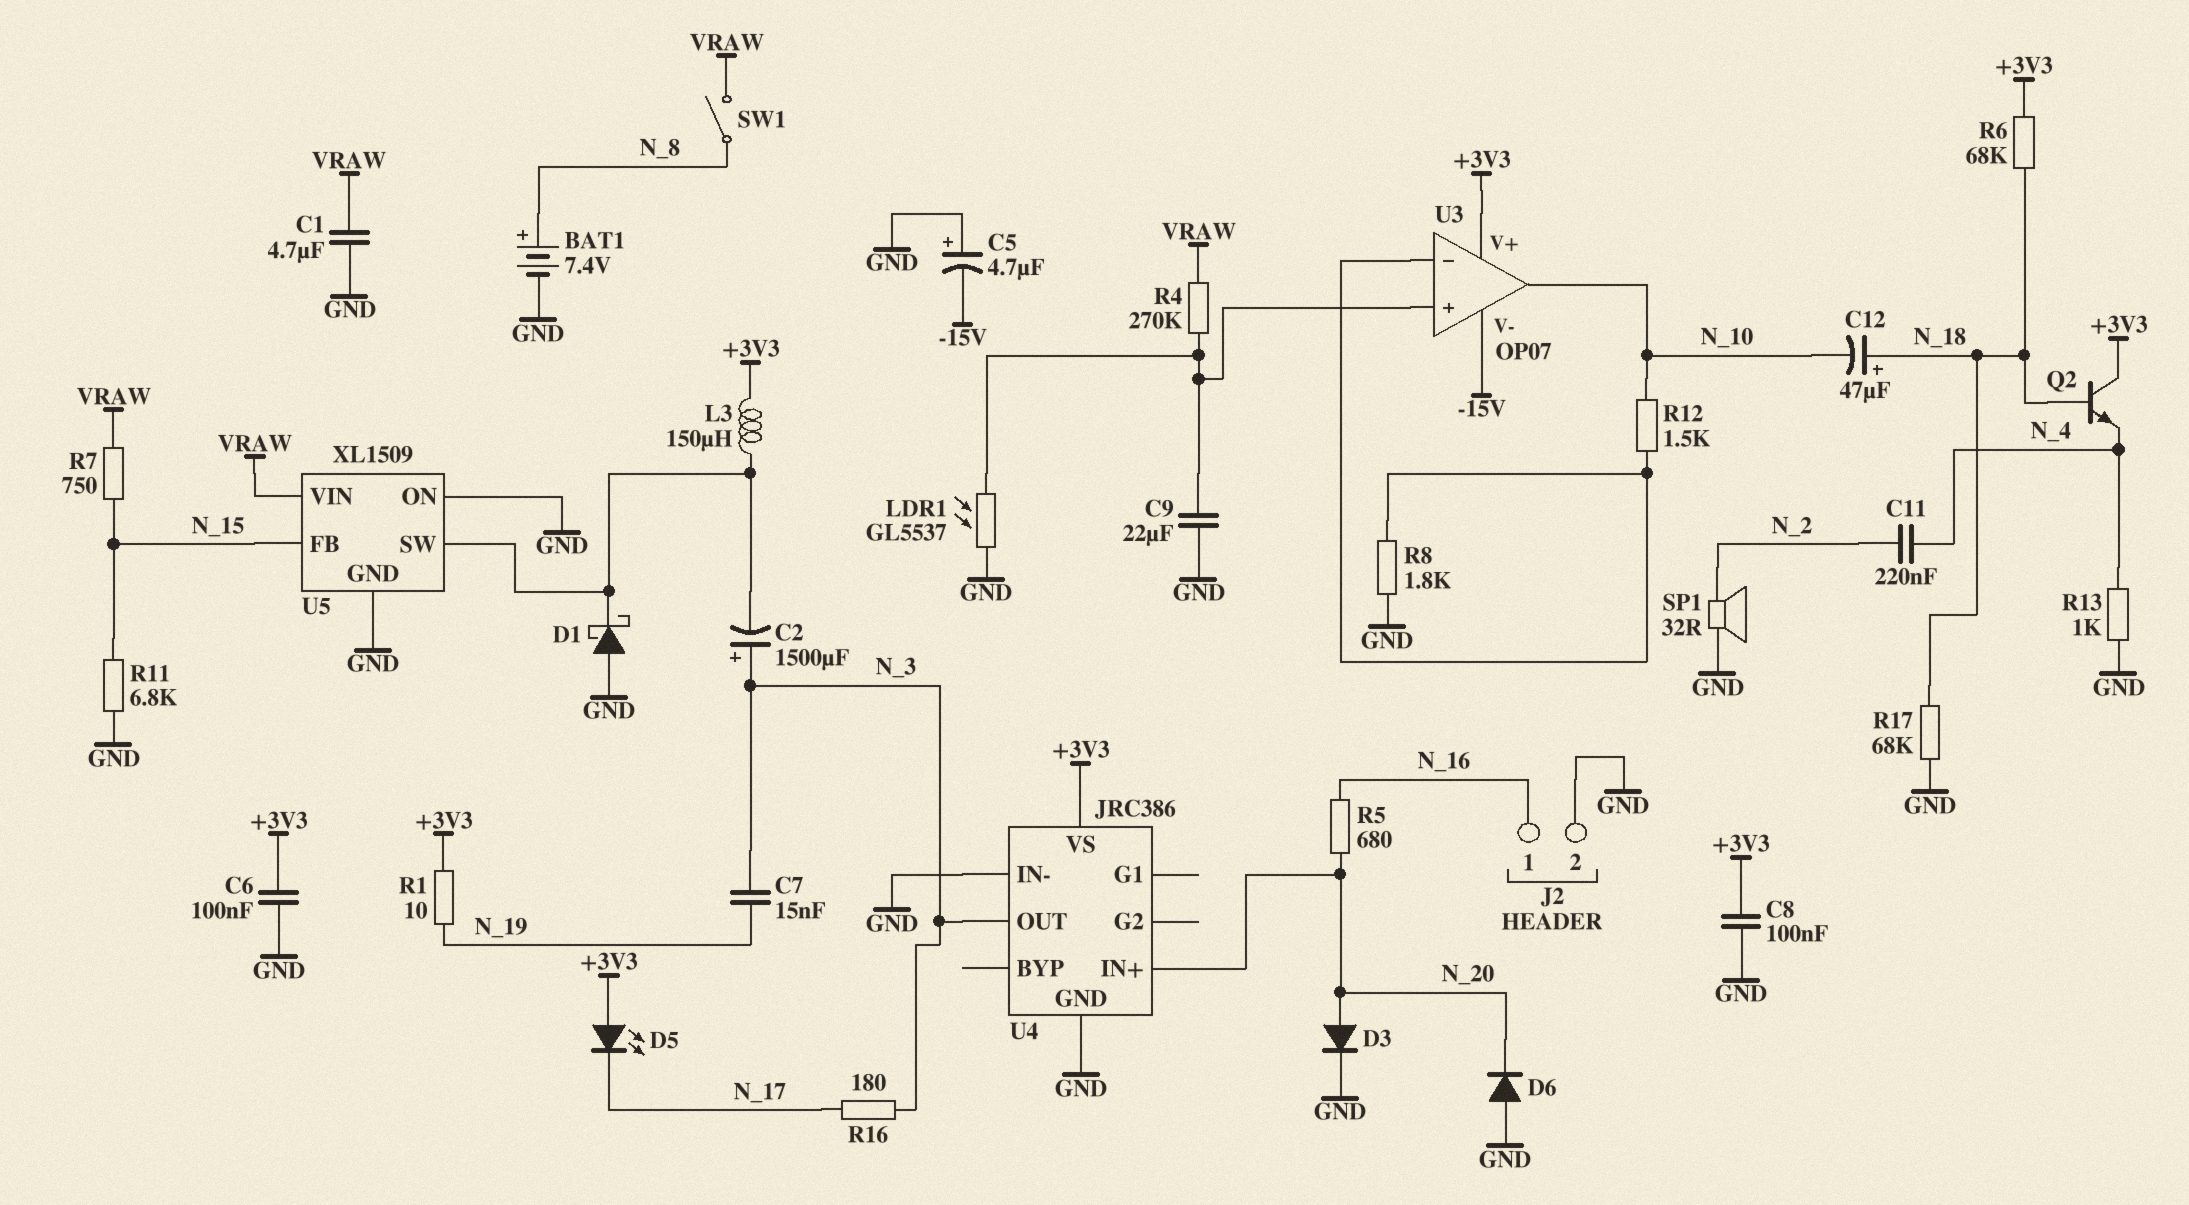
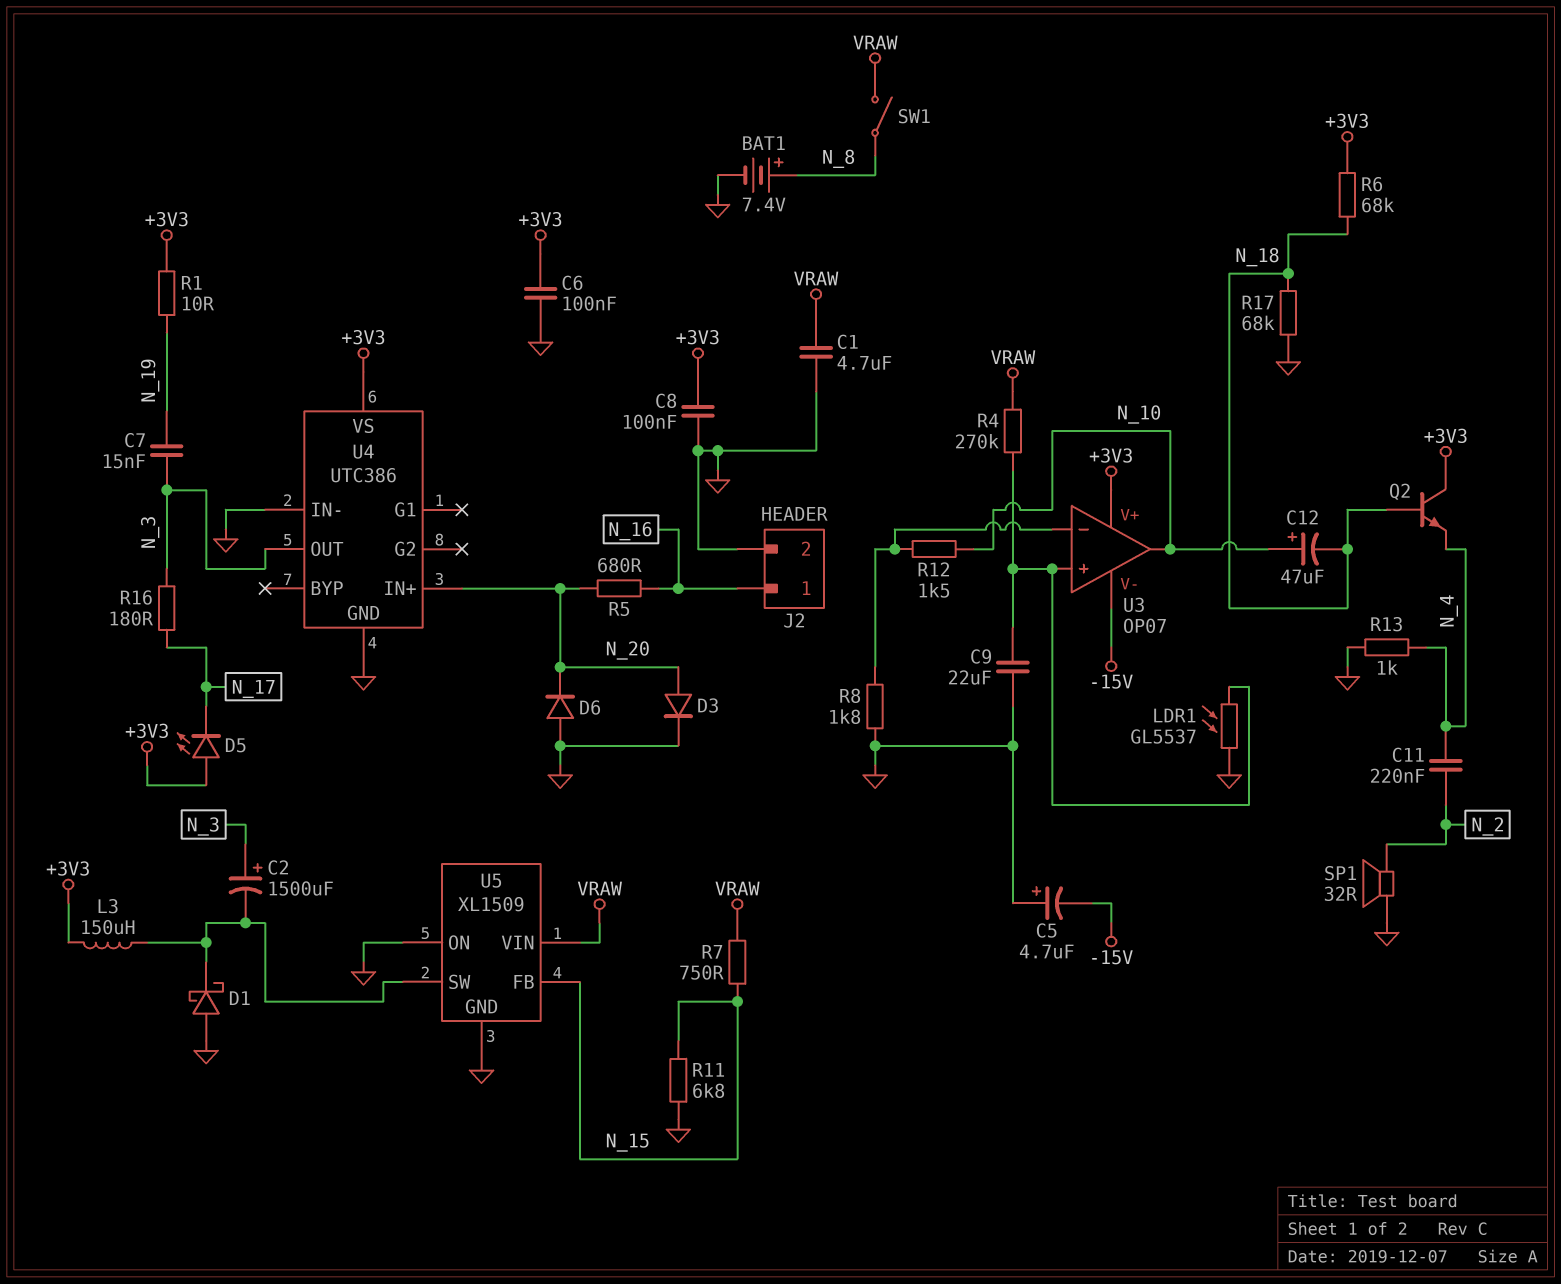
C12: 47uF (plus N_18, minus N_10) -> 47uF (plus N_10, minus N_18)
U4: JRC386 -> UTC386

